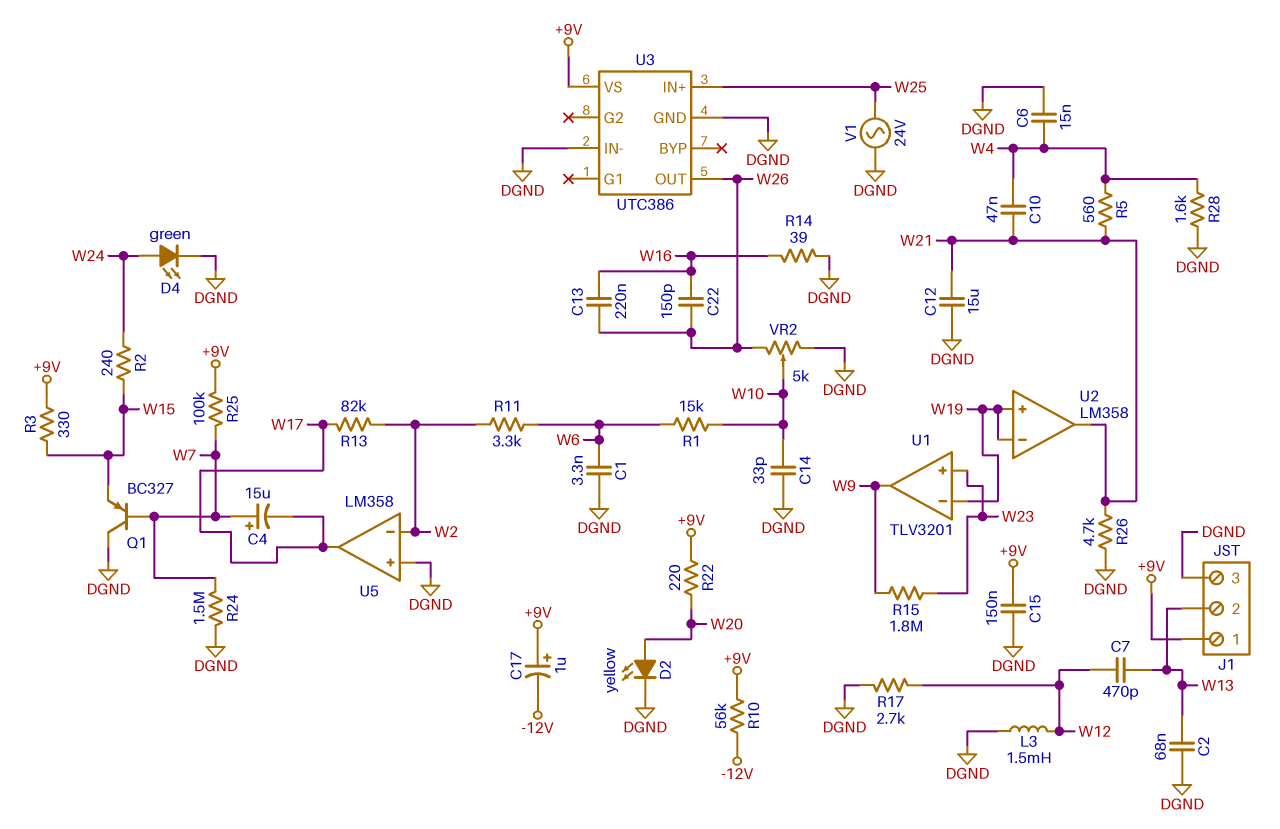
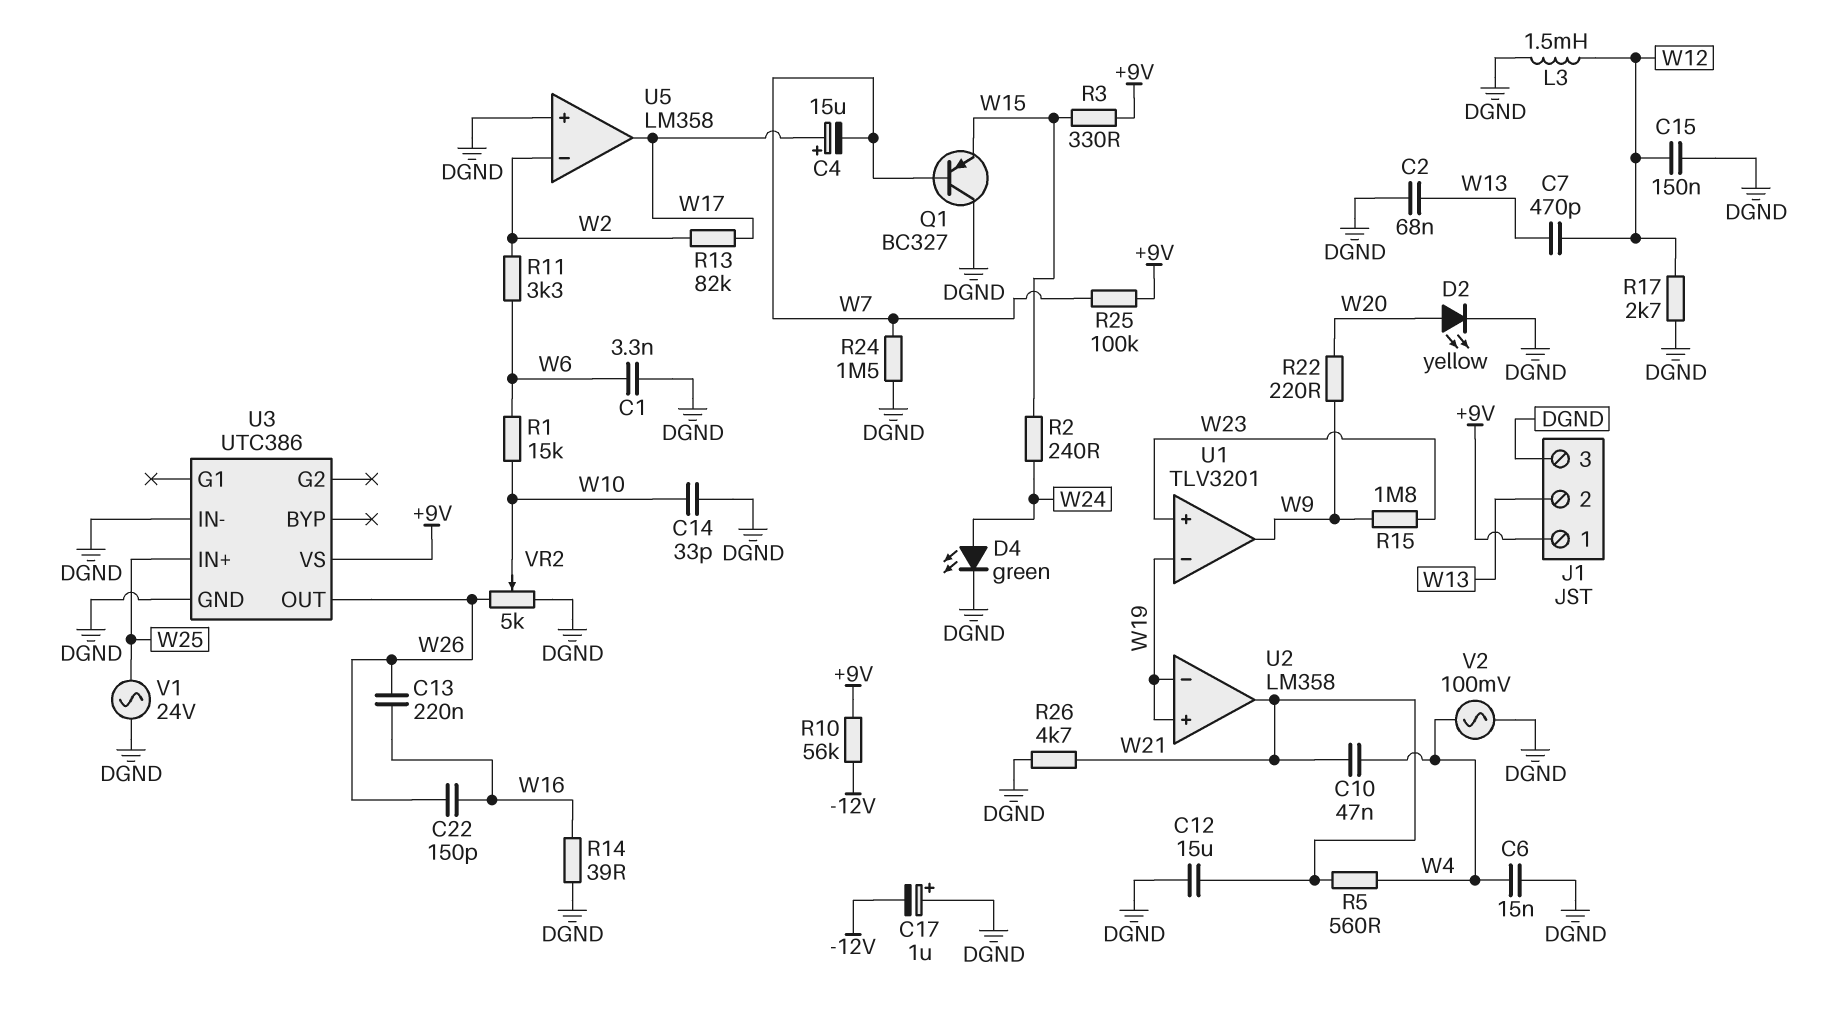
C4: 15uF (plus W7, minus W17) -> 15uF (plus W17, minus W7)
C15: 150nF (+9V, DGND) -> 150nF (DGND, W12)
C17: 1uF (plus +9V, minus -12V) -> 1uF (plus DGND, minus -12V)
R22: 220 (+9V, W20) -> 220 (W9, W20)
R28: 1.6k (DGND, W4) -> none
V2: none -> AC 100mV (DGND, W4)

